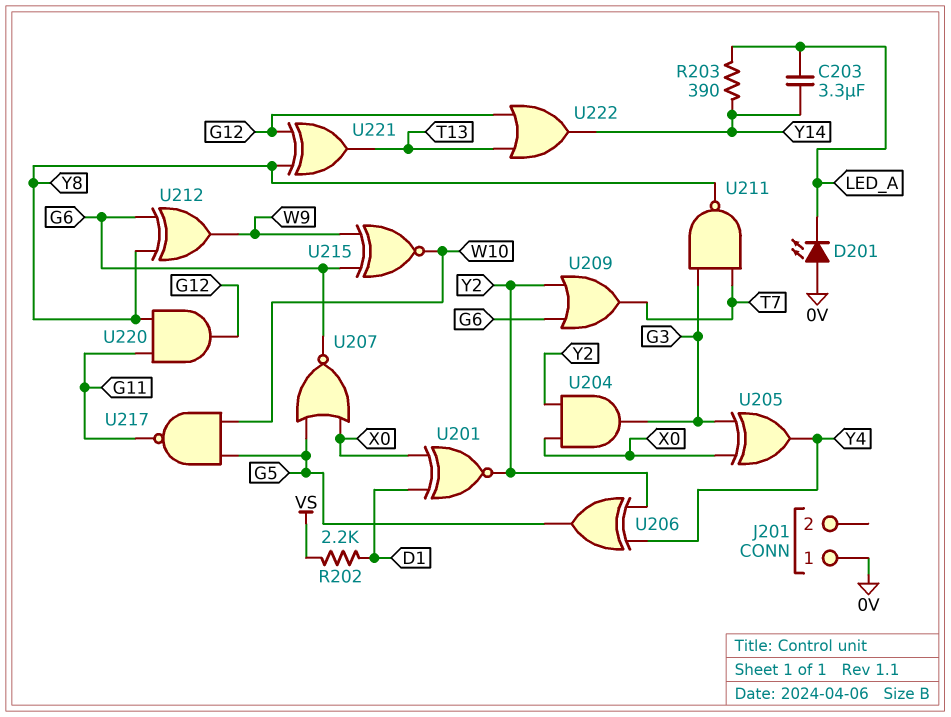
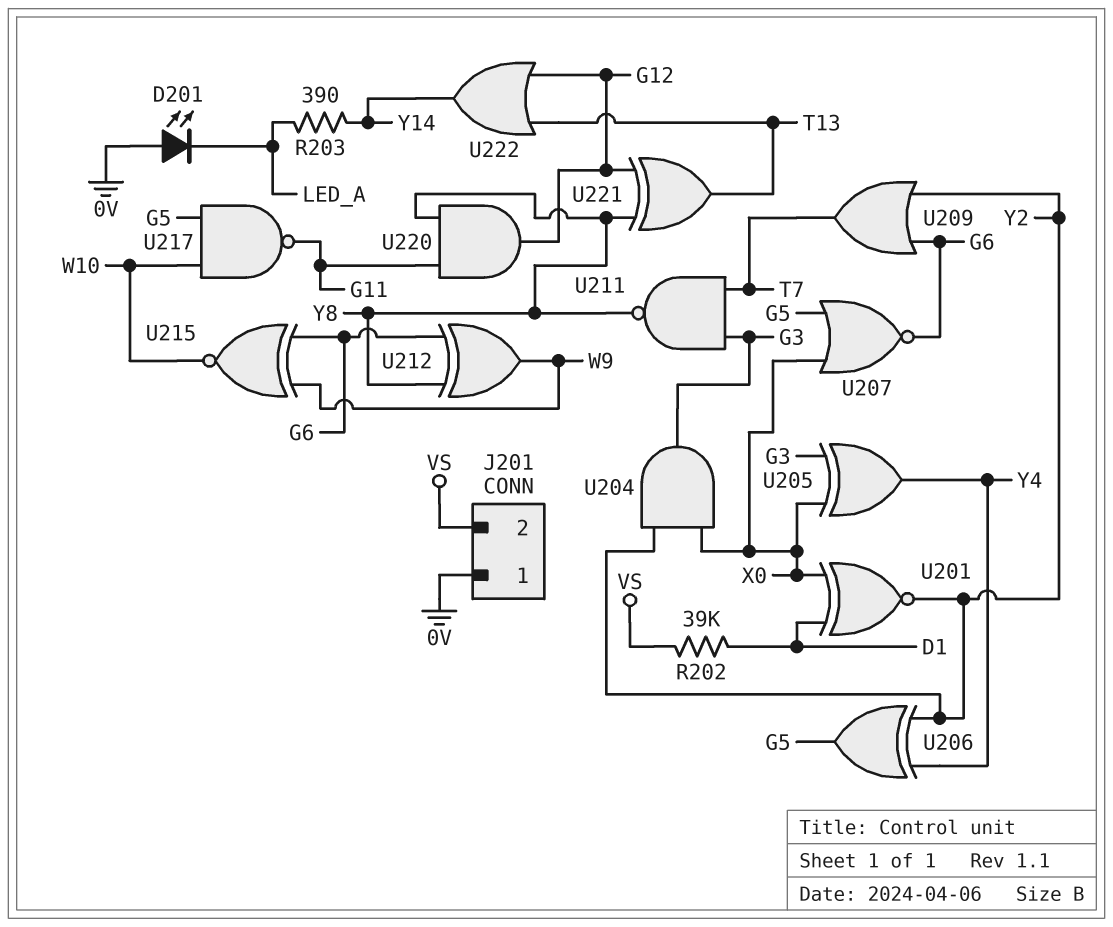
C203: 3.3uF (LED_A, Y14) -> none
J201 pin 2: none -> VS
R202: 2.2k (D1, VS) -> 39k (D1, VS)

